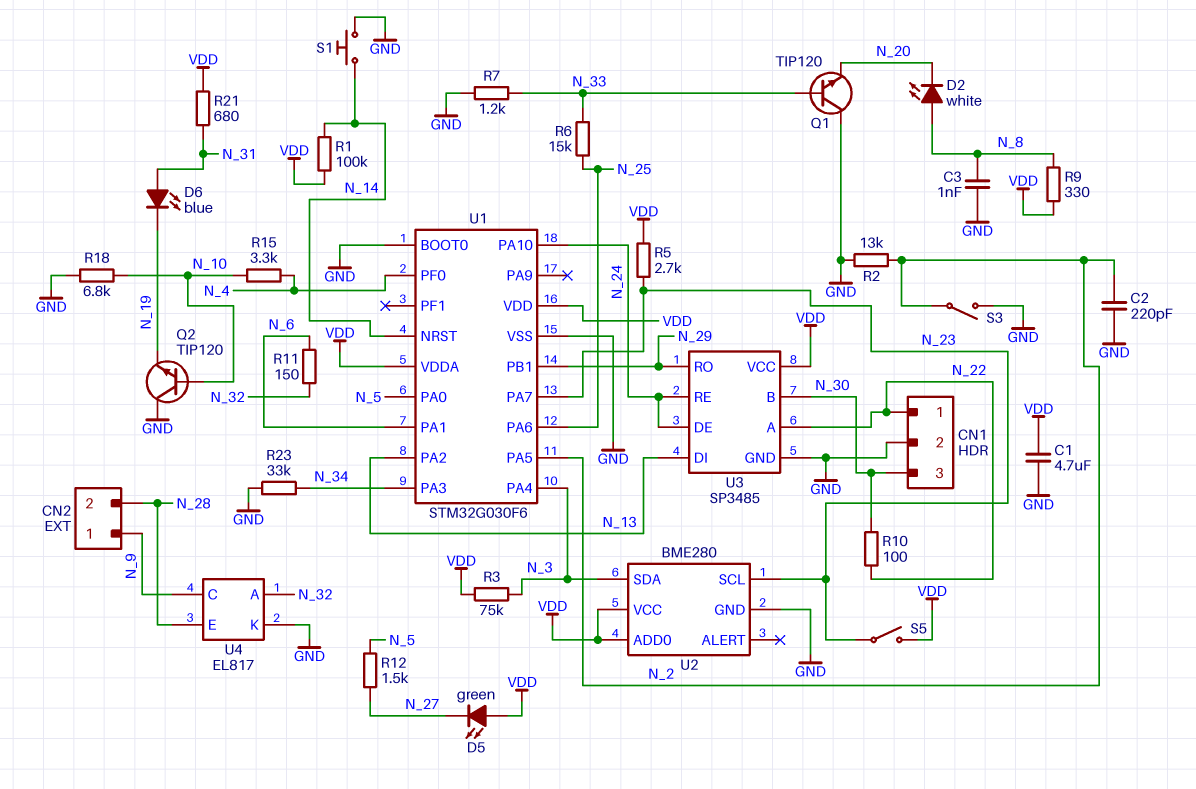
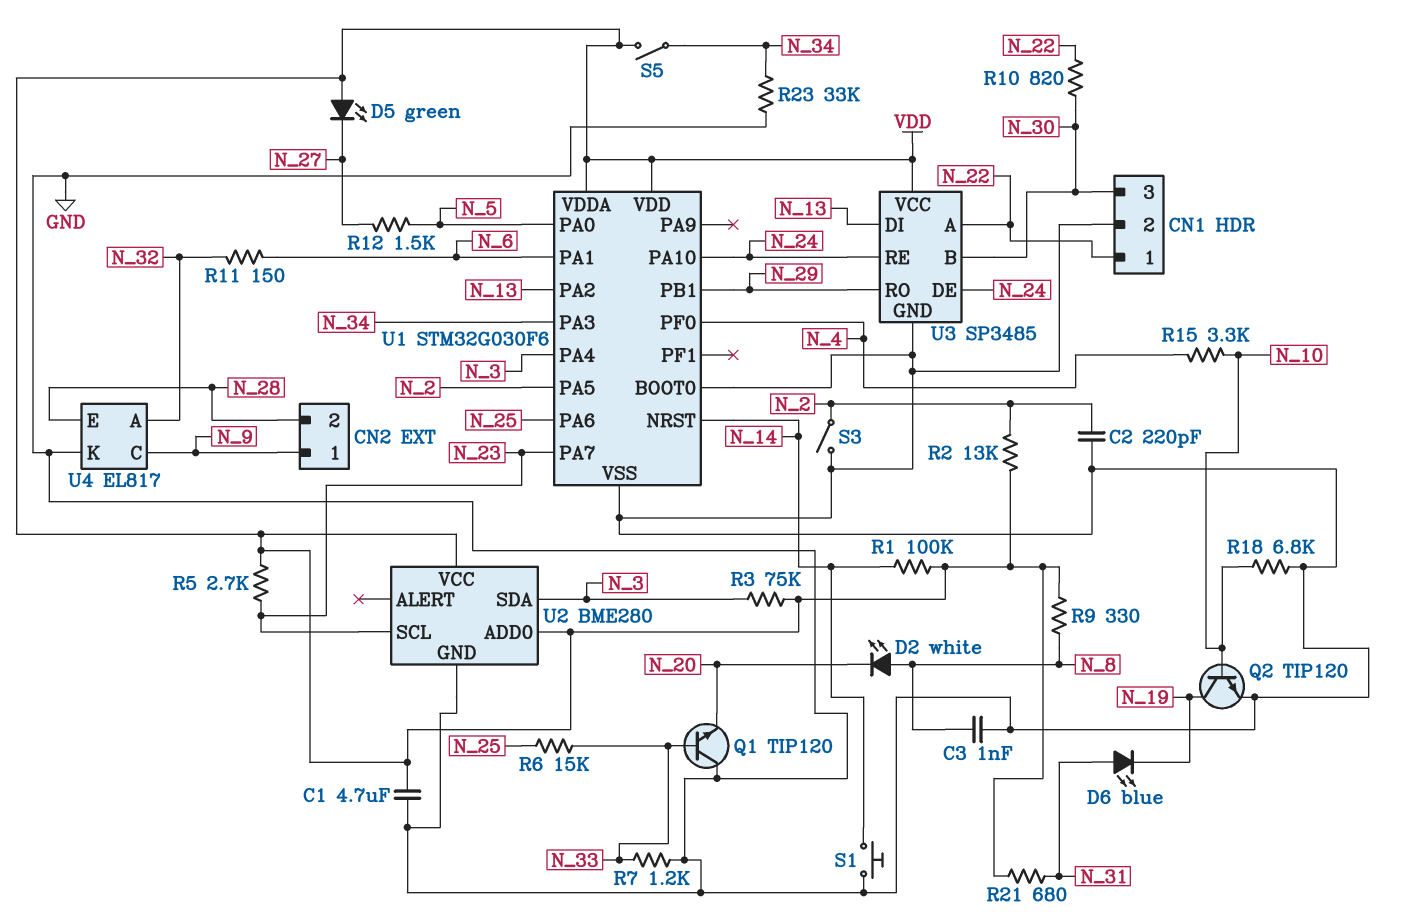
Q2: NPN TIP120 (B N_10, C GND, E N_19) -> NPN TIP120 (B N_10, C N_19, E GND)
R2: 13k (GND, N_2) -> 13k (N_2, VDD)
R10: 100 (N_22, N_30) -> 820 (N_22, N_30)
S5: switch (N_23, VDD) -> switch (N_34, VDD)

